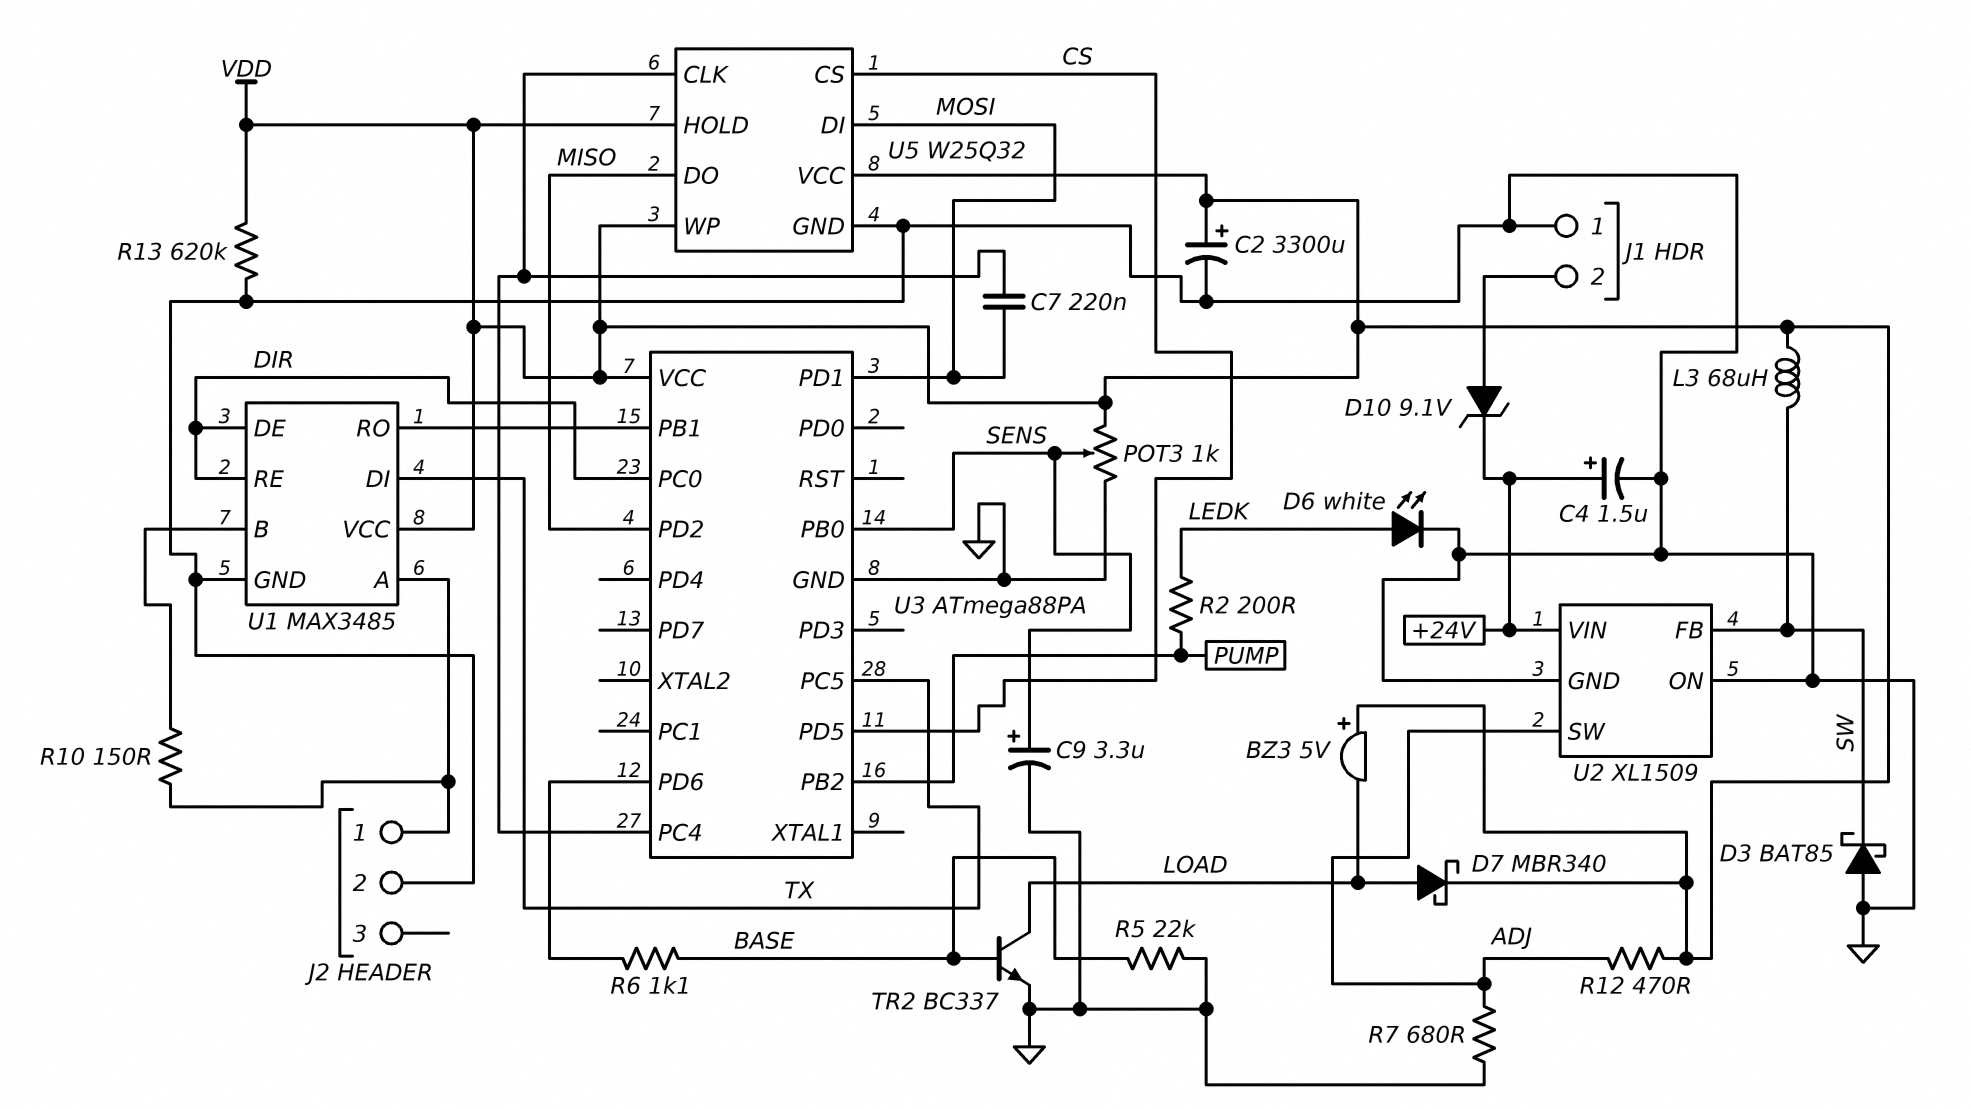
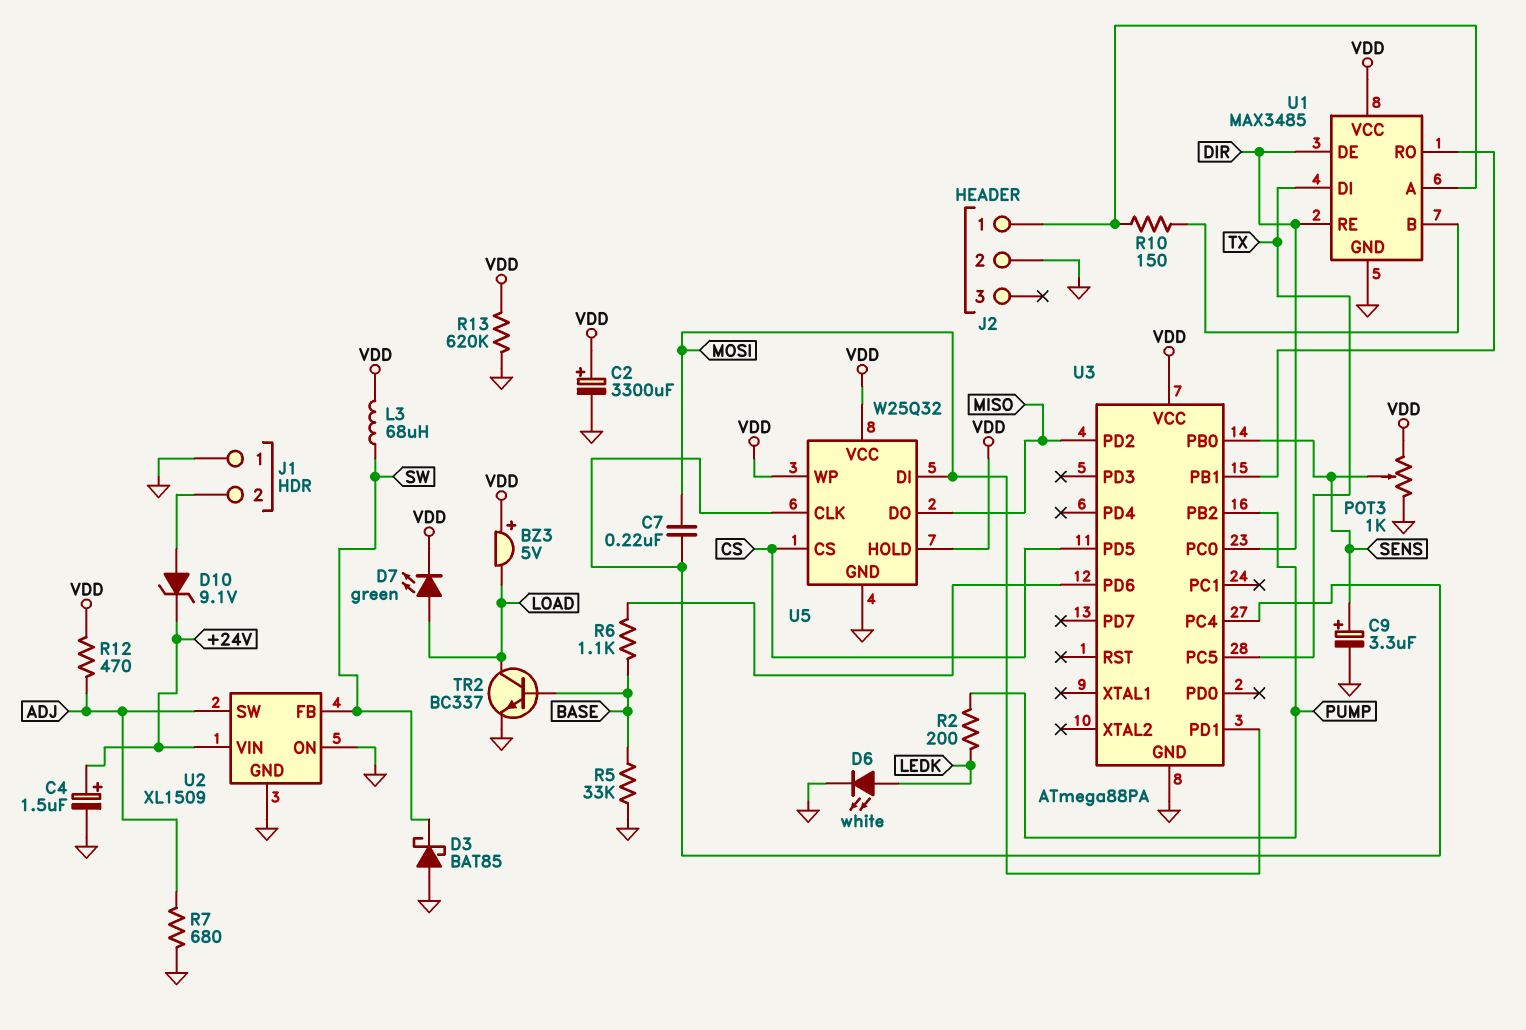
D7: schottky MBR340 (A LOAD, K VDD) -> LED green (A LOAD, K VDD)
R5: 22k (BASE, GND) -> 33k (BASE, GND)

